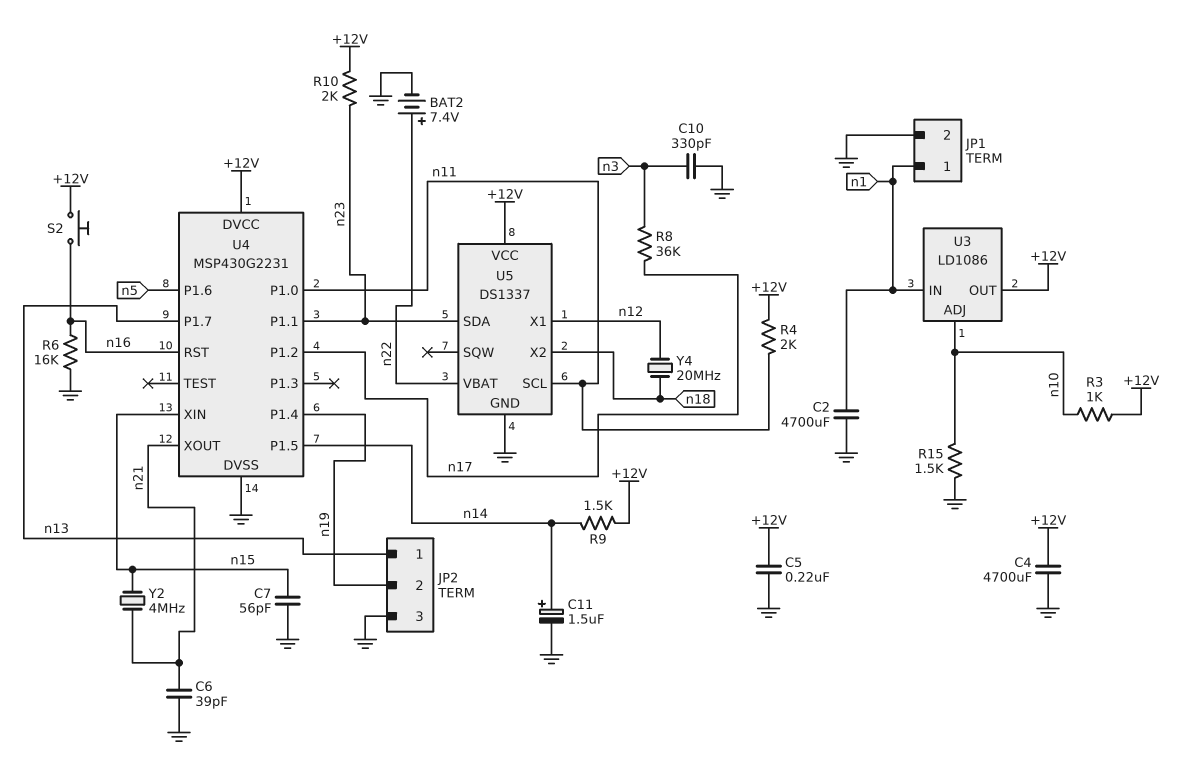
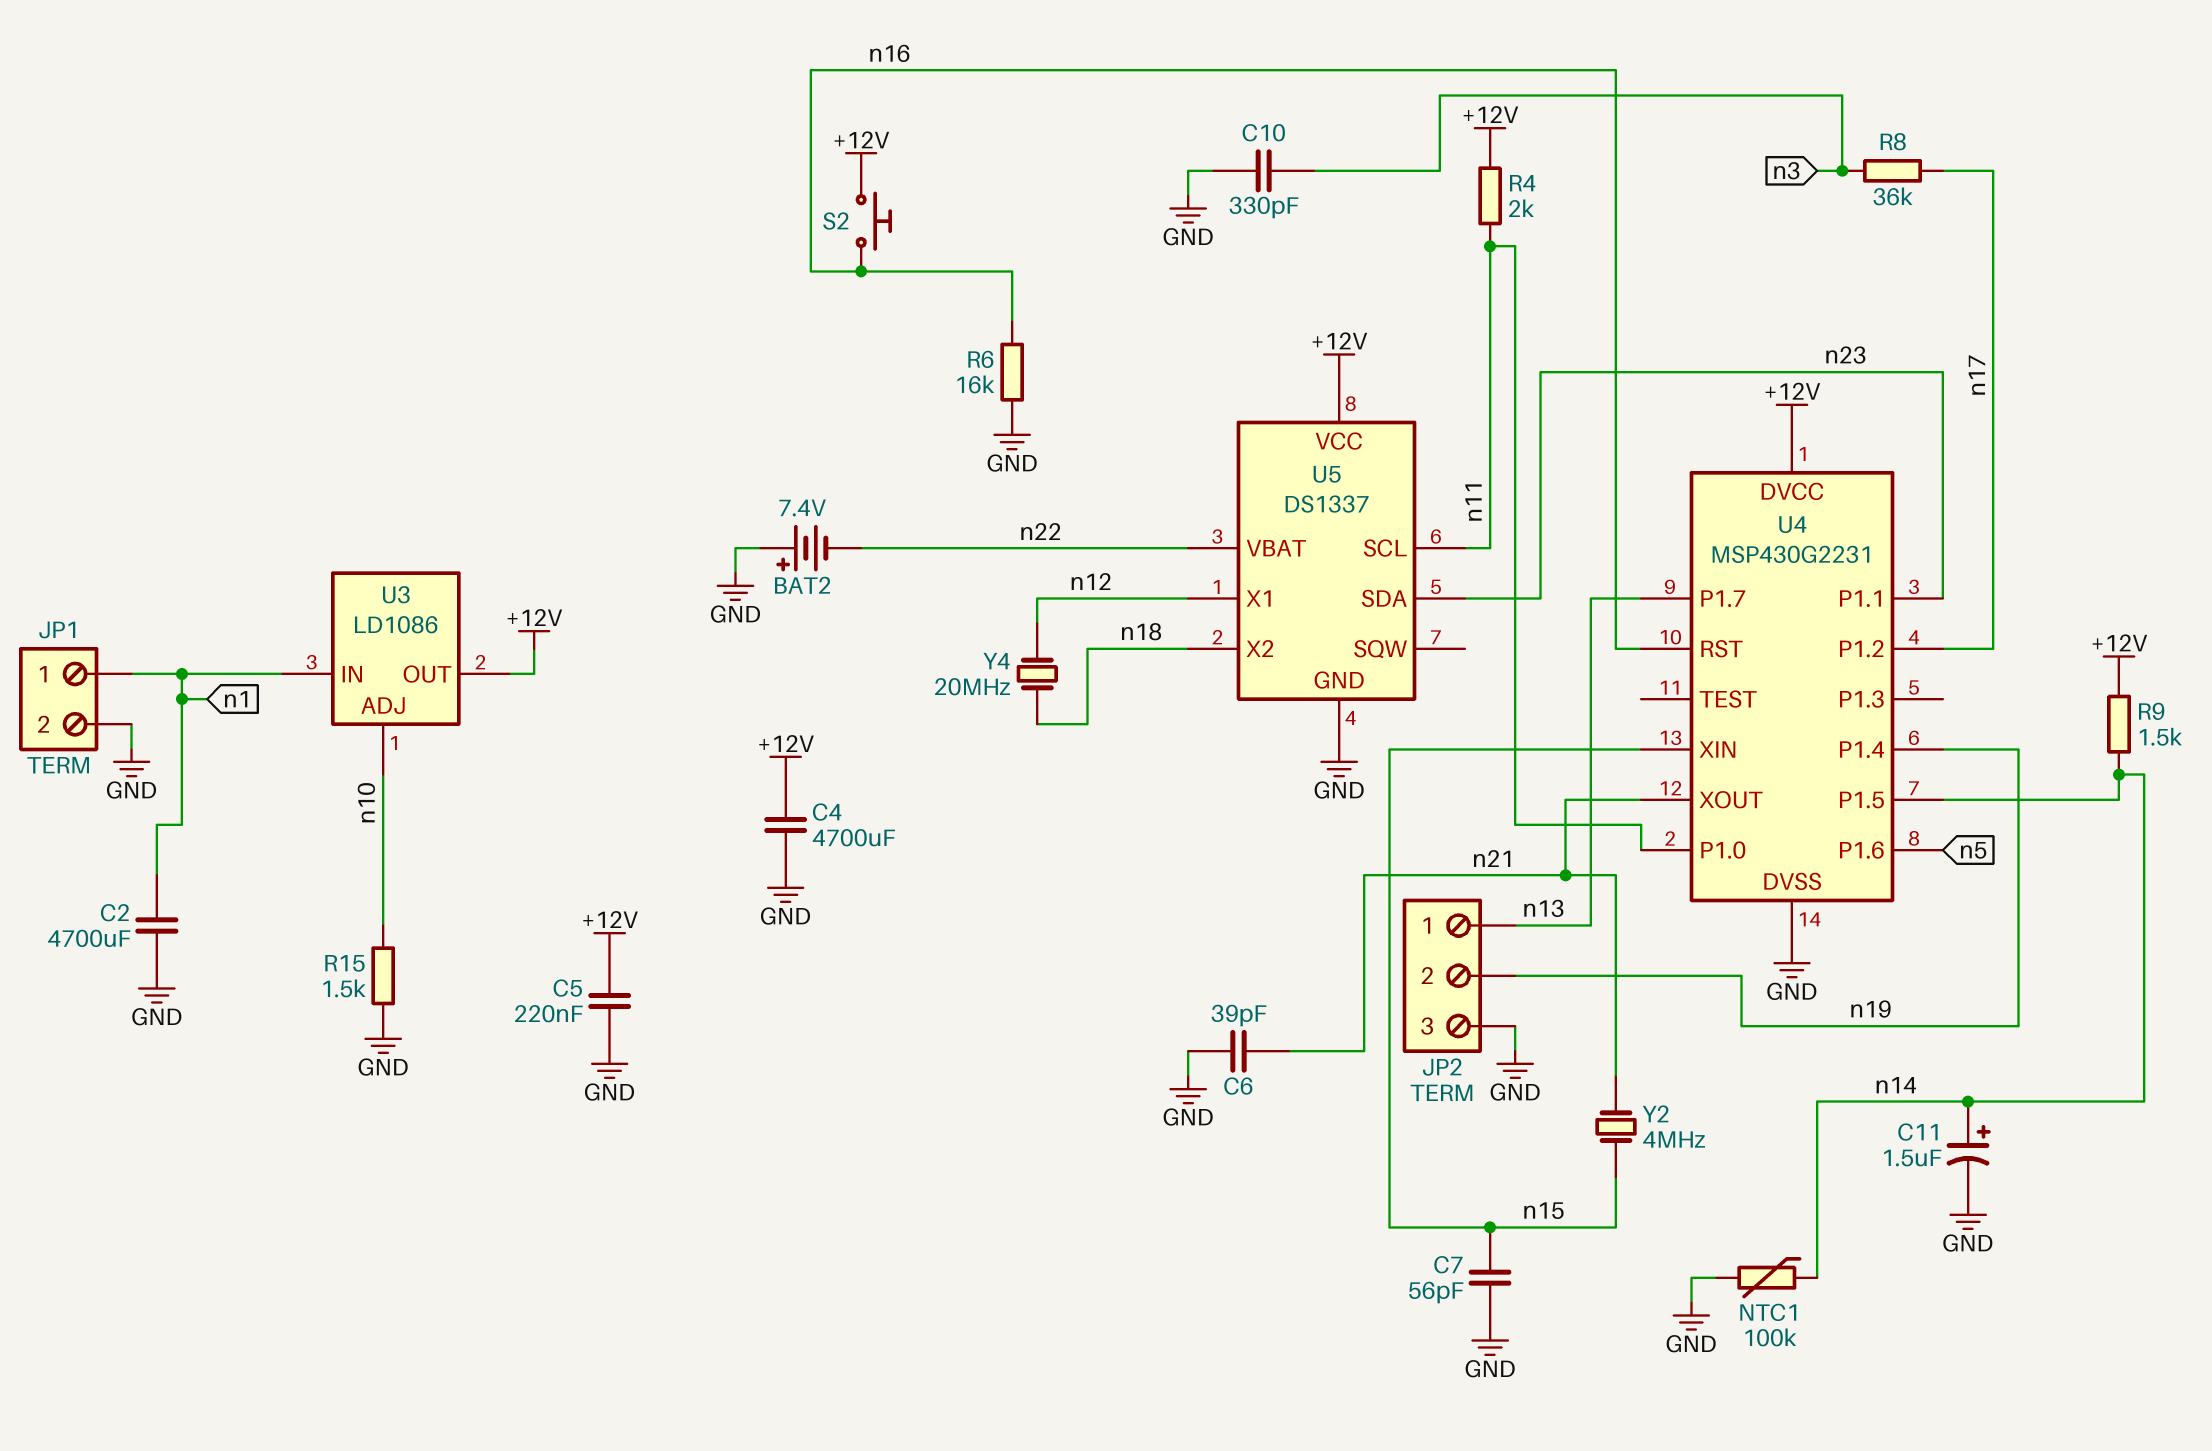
BAT2: 7.4V (plus n22, minus GND) -> 7.4V (plus GND, minus n22)
NTC1: none -> 100k (GND, n14)
R3: 1k (+12V, n10) -> none
R10: 2k (+12V, n23) -> none

